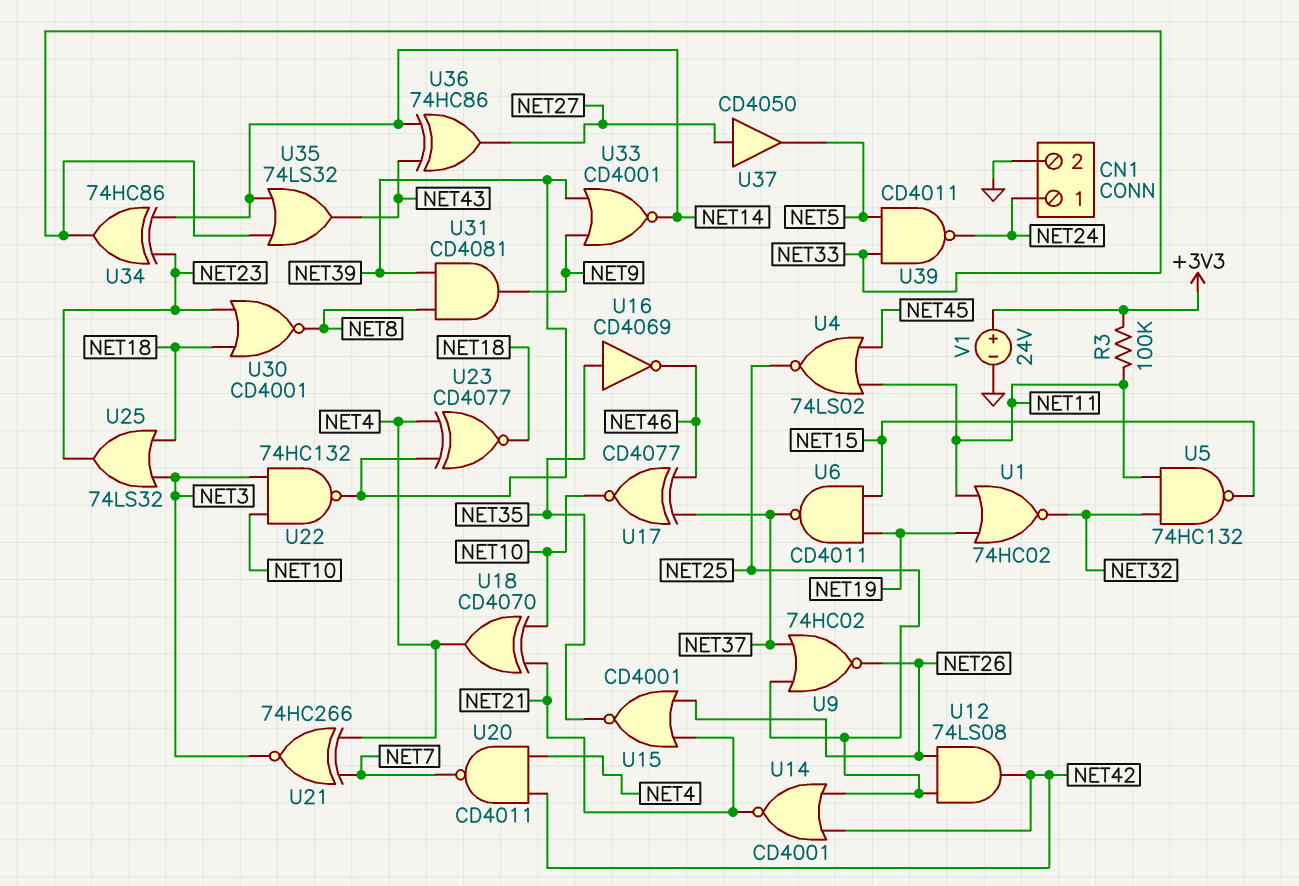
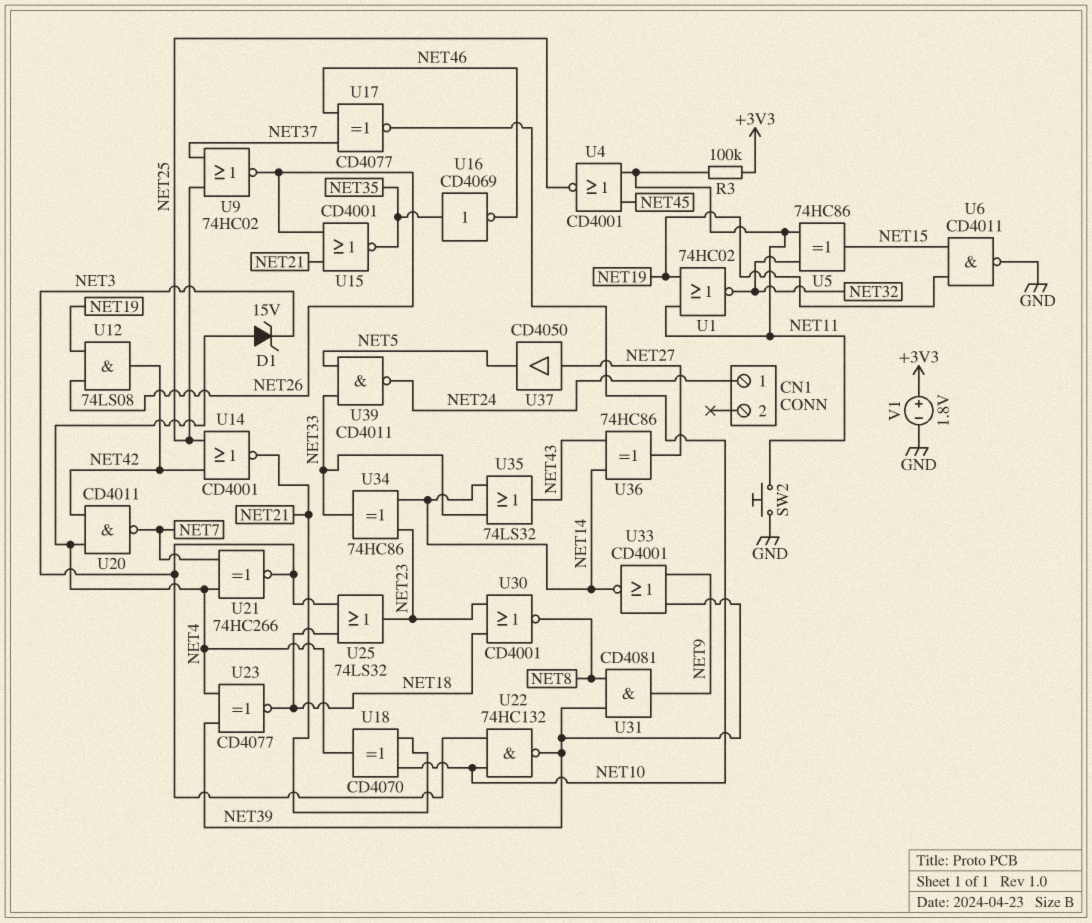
CN1 pin 2: GND -> none
D1: none -> zener 15V (A NET4, K NET3)
SW2: none -> button (GND, NET11)
U4: NOR 74LS02 (in NET11, in NET45, out NET25) -> NOR CD4001 (in NET11, in NET45, out NET25)
U5: NAND 74HC132 (in NET11, in NET32, out NET15) -> XOR 74HC86 (in NET11, in NET32, out NET15)
U6: NAND CD4011 (in NET15, in NET19, out NET37) -> NAND CD4011 (in NET15, in NET19, out GND)
U12: AND 74LS08 (in NET25, in NET26, out NET42) -> AND 74LS08 (in NET19, in NET26, out NET42)
V1: 24V (plus +3V3, minus GND) -> 1.8V (plus +3V3, minus GND)

